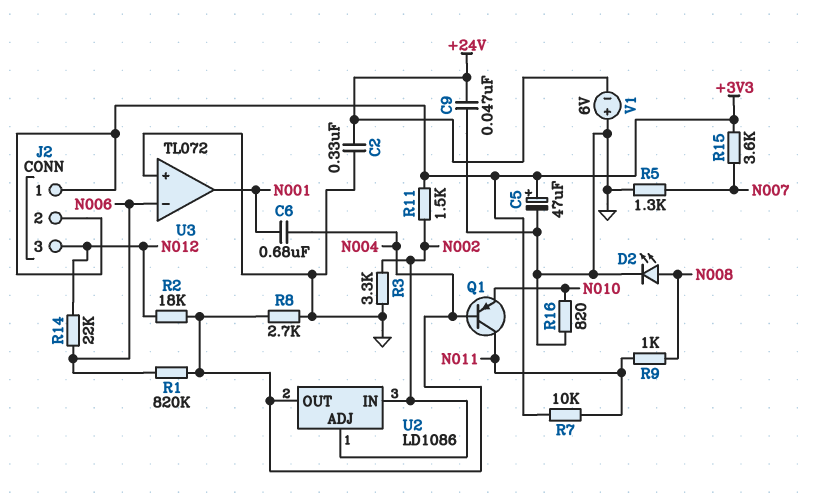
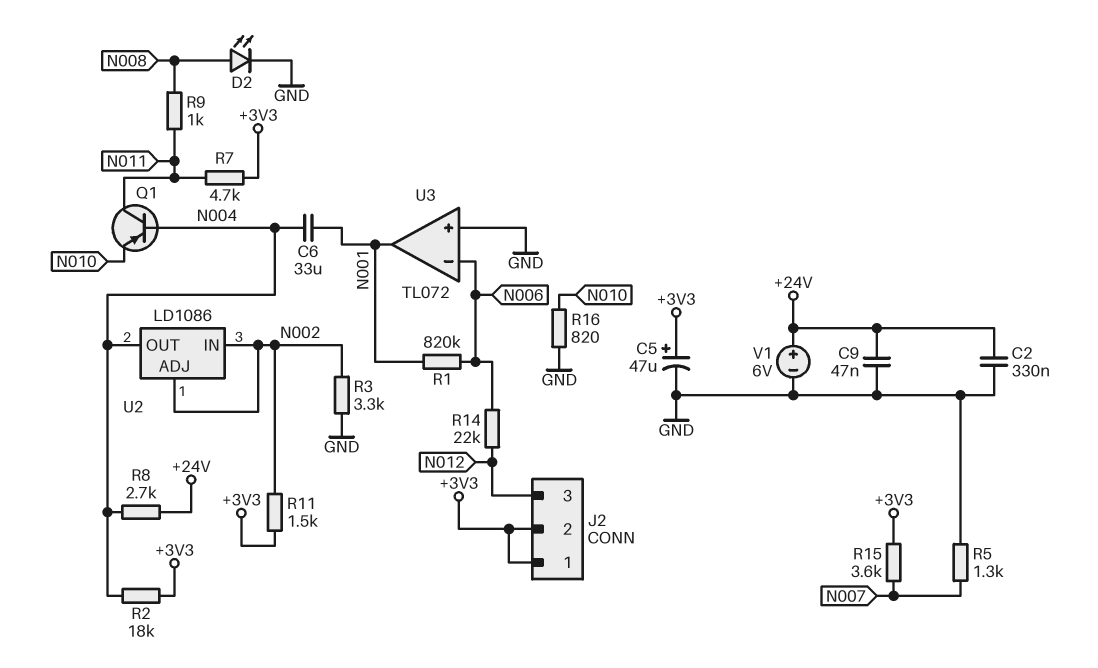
C6: 680nF (N001, N004) -> 33uF (N001, N004)
R1: 820k (N004, N006) -> 820k (N001, N006)
R2: 18k (N004, N012) -> 18k (+3V3, N004)
R7: 10k (+3V3, N011) -> 4.7k (+3V3, N011)
R8: 2.7k (GND, N004) -> 2.7k (+24V, N004)
V1: 6V (plus GND, minus +24V) -> 6V (plus +24V, minus GND)

